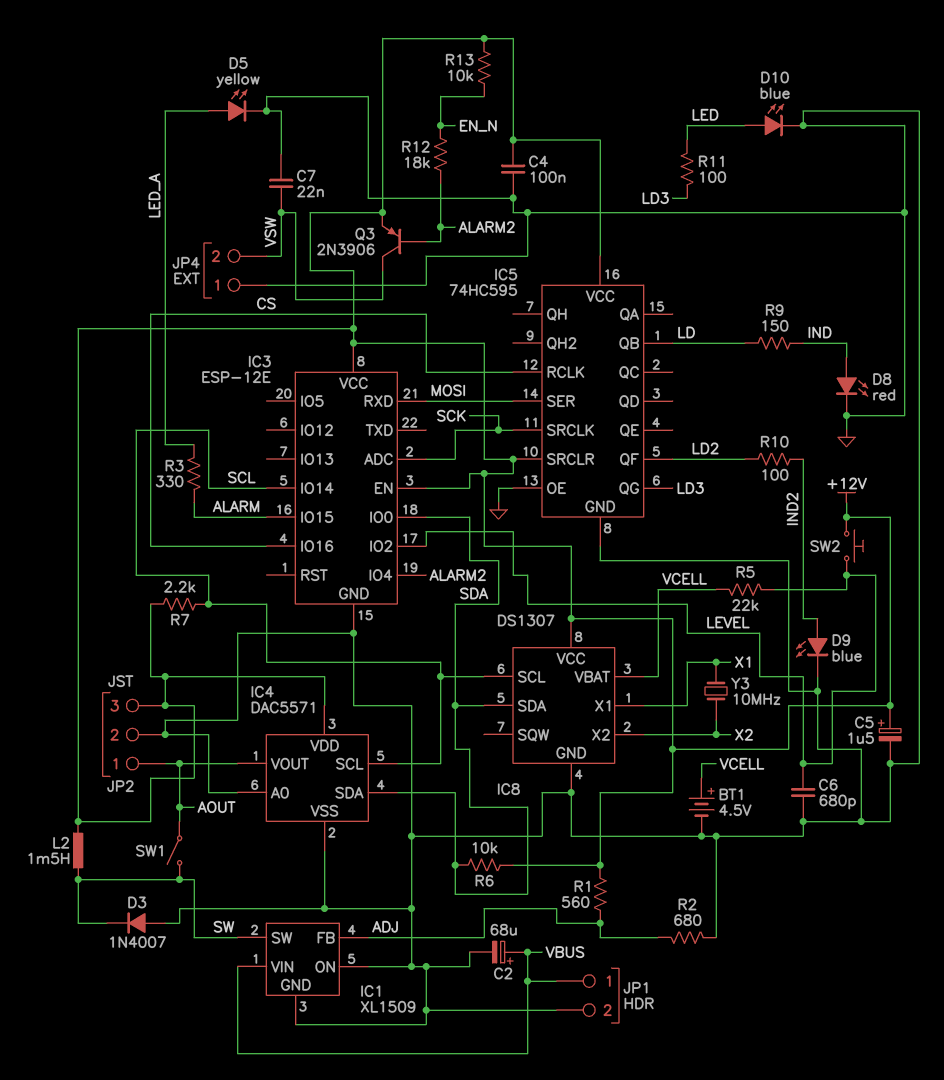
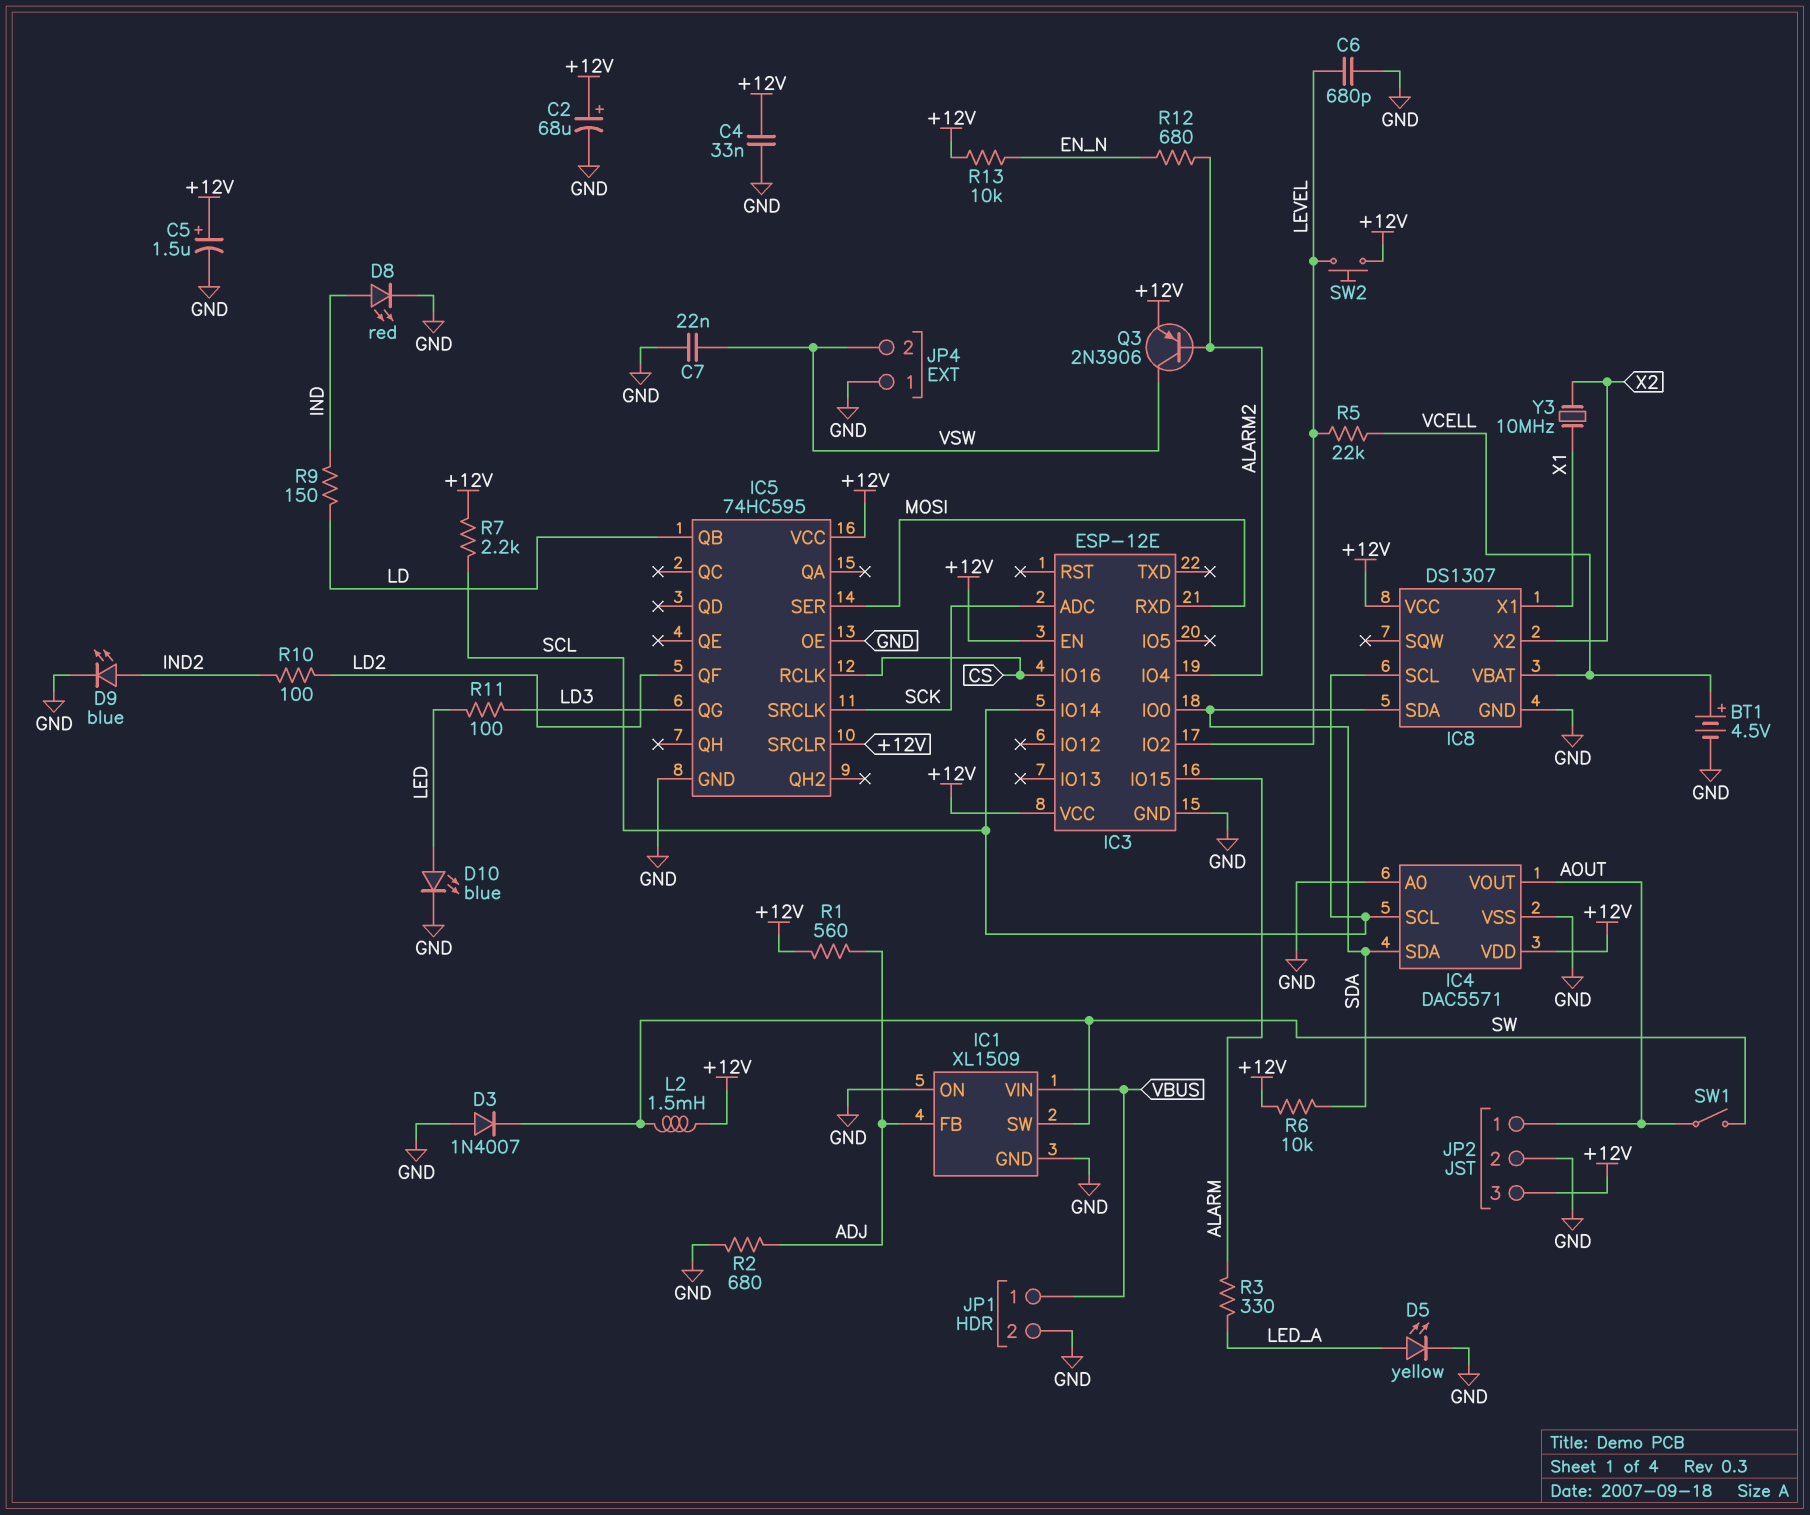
C2: 68uF (plus VBUS, minus GND) -> 68uF (plus +12V, minus GND)
C4: 100nF (+12V, GND) -> 33nF (+12V, GND)
R12: 18k (ALARM2, EN_N) -> 680 (ALARM2, EN_N)

